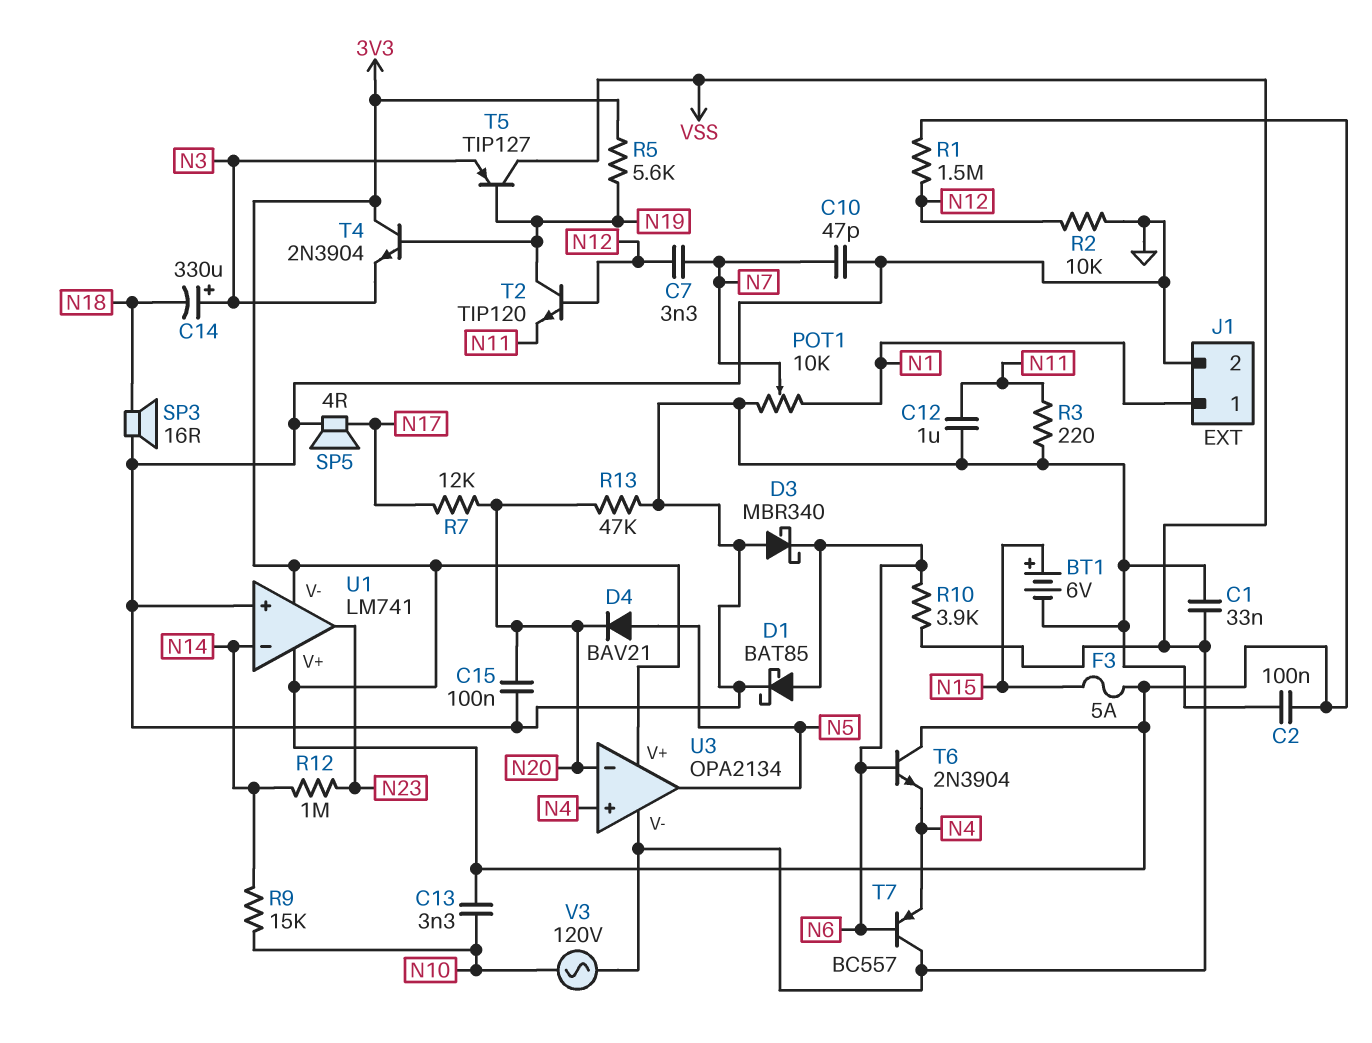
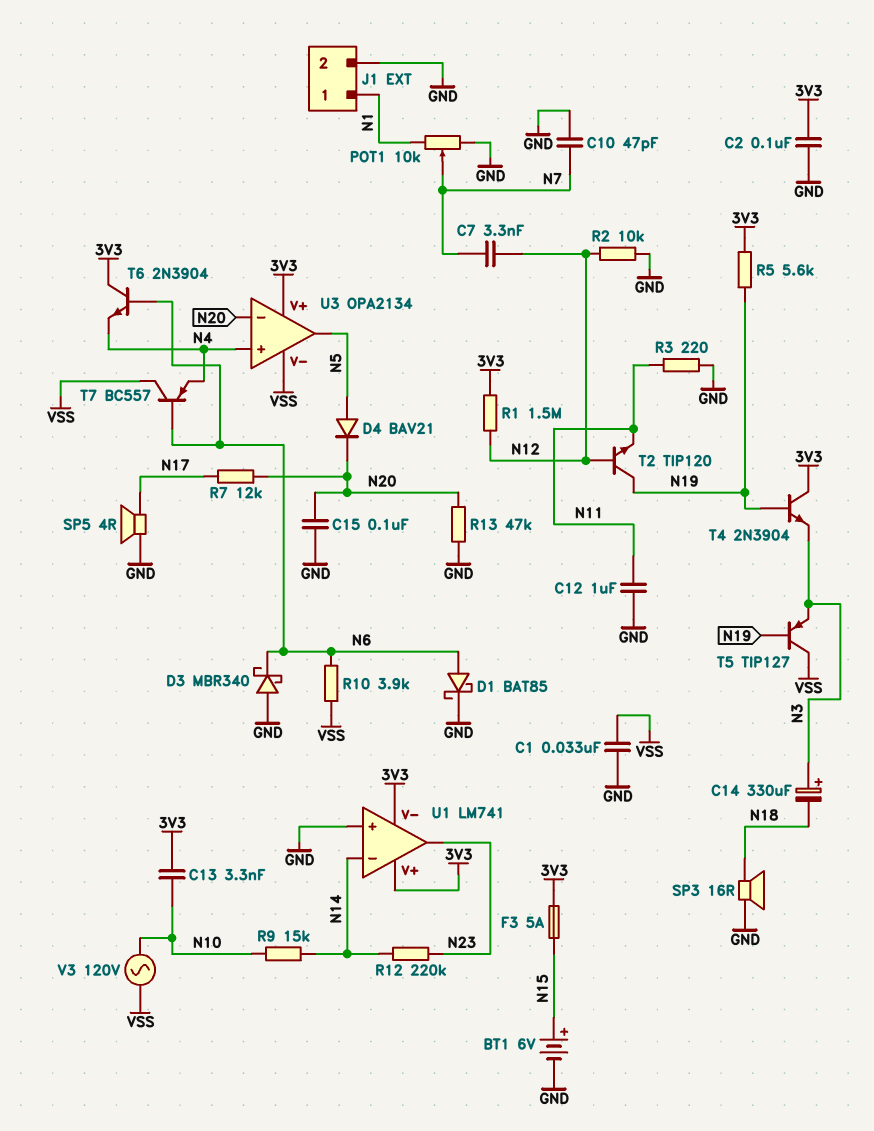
R12: 1M (N14, N23) -> 220k (N14, N23)

